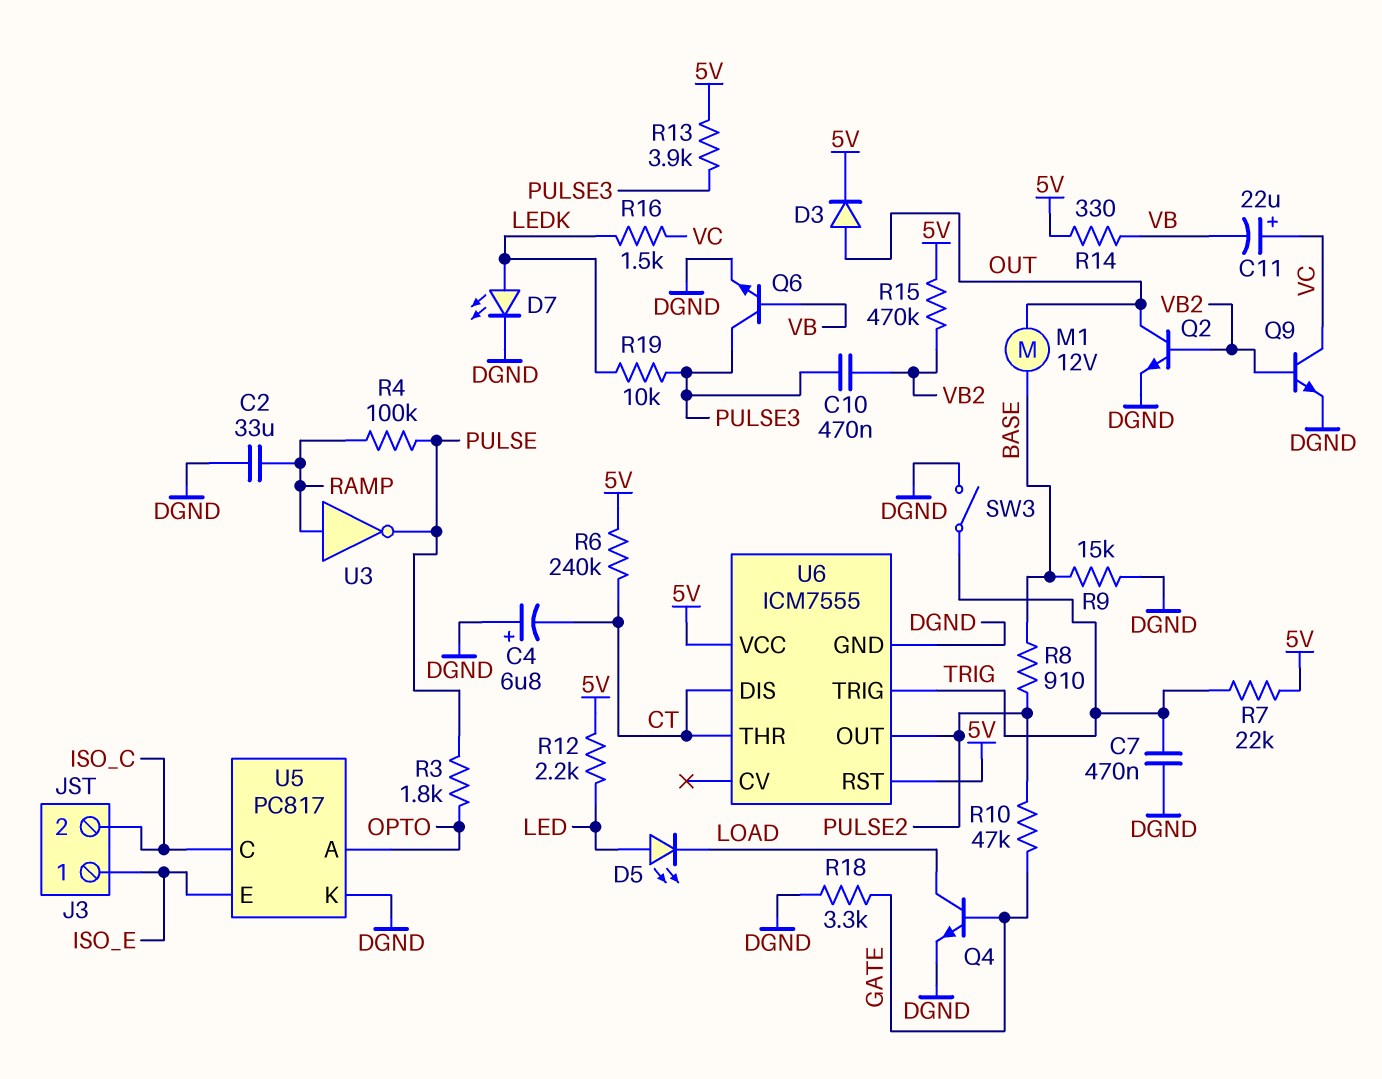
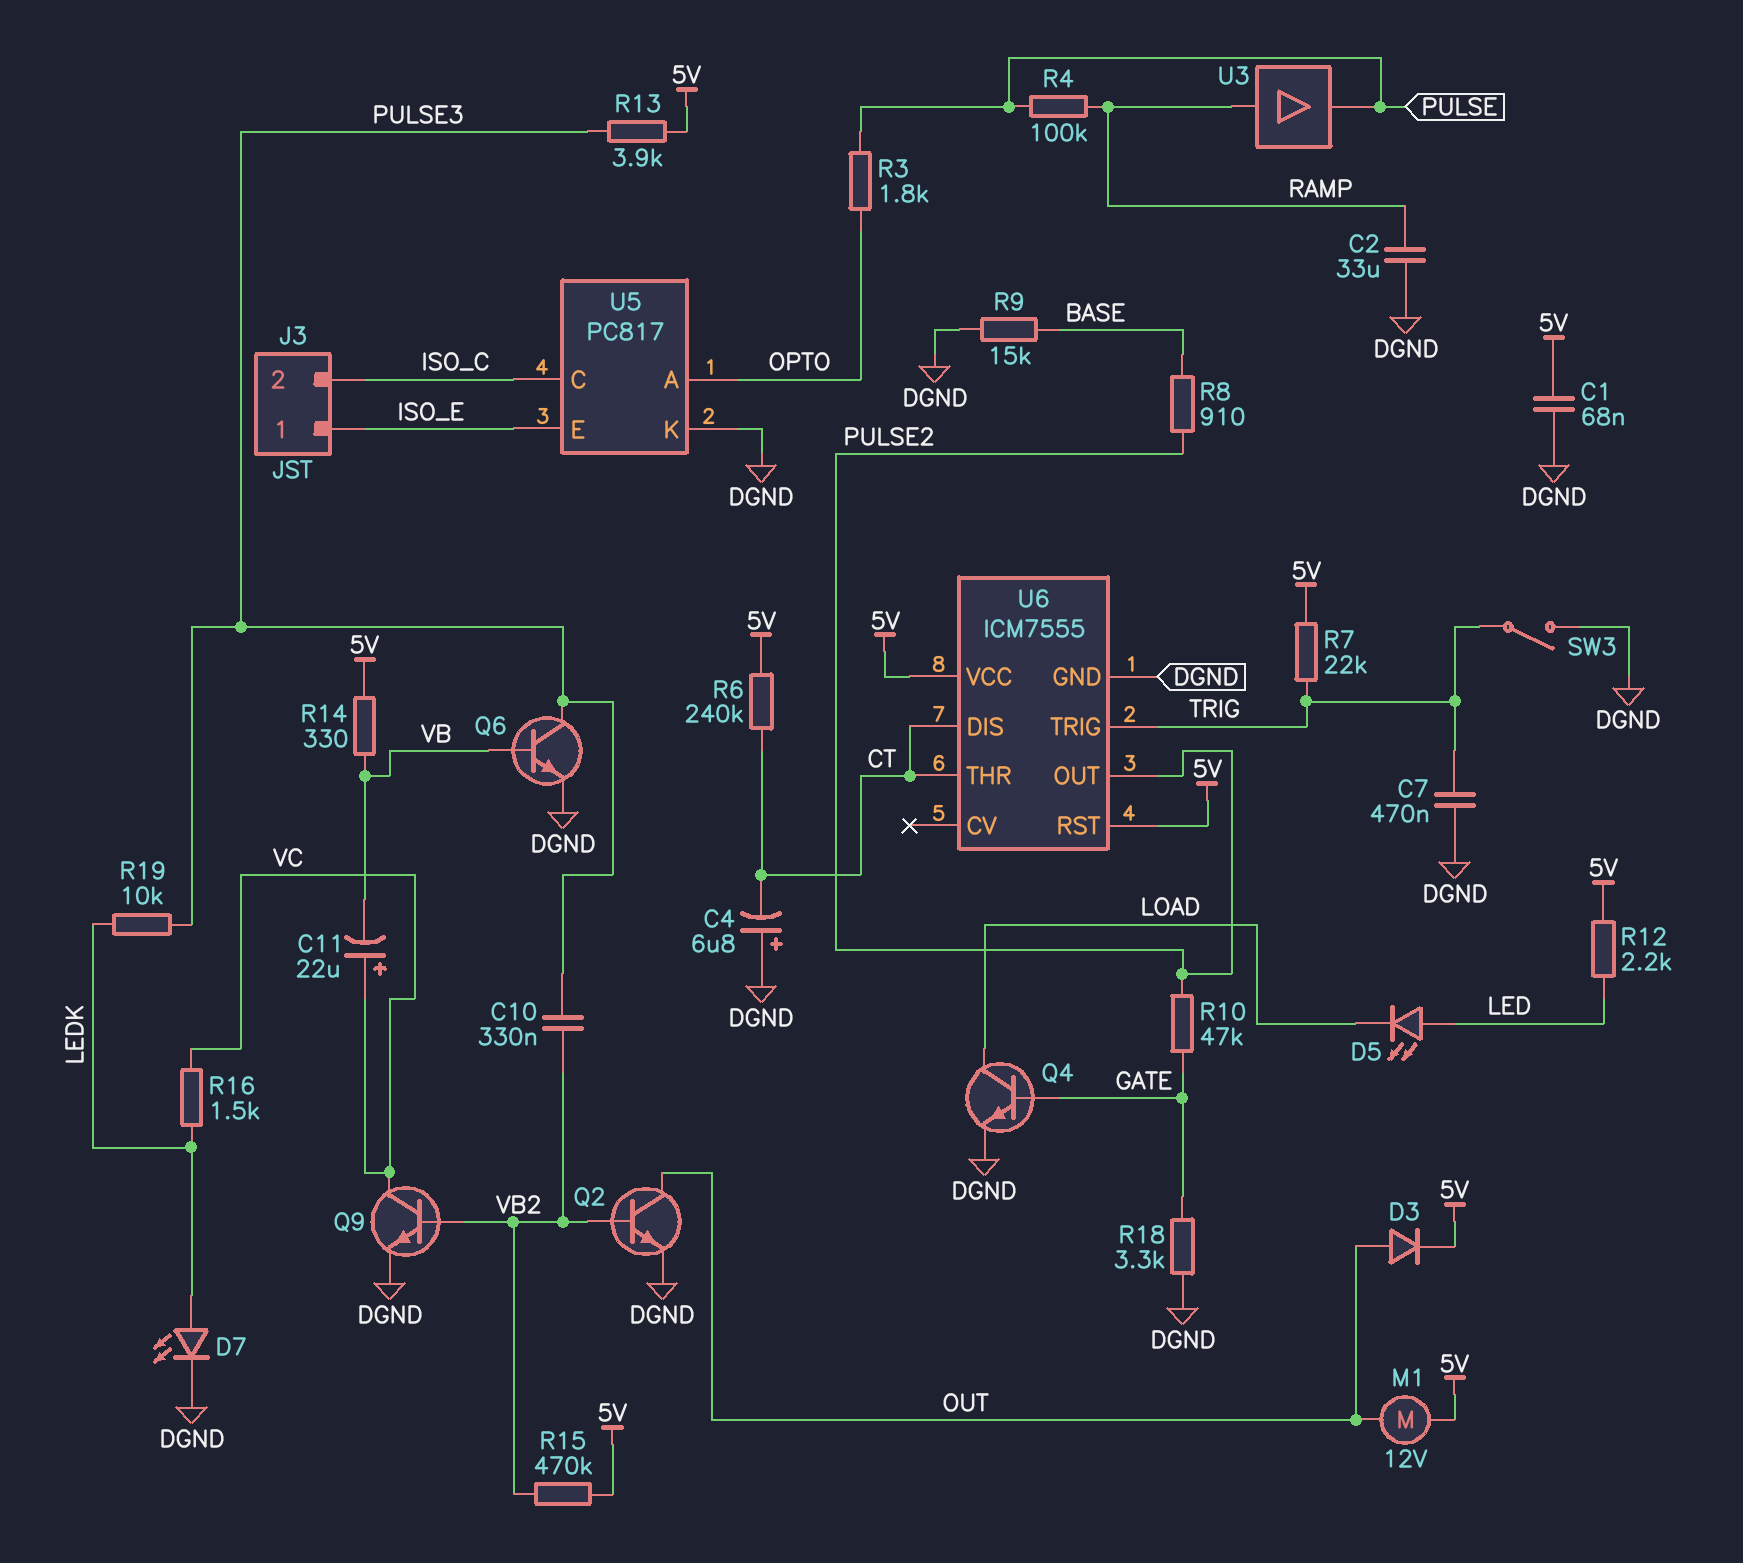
C1: none -> 68nF (5V, DGND)
C10: 470nF (PULSE3, VB2) -> 330nF (PULSE3, VB2)
M1: motor 12V (BASE, OUT) -> motor 12V (5V, OUT)
U3: NOT (in RAMP, out PULSE) -> buffer (in RAMP, out PULSE)

